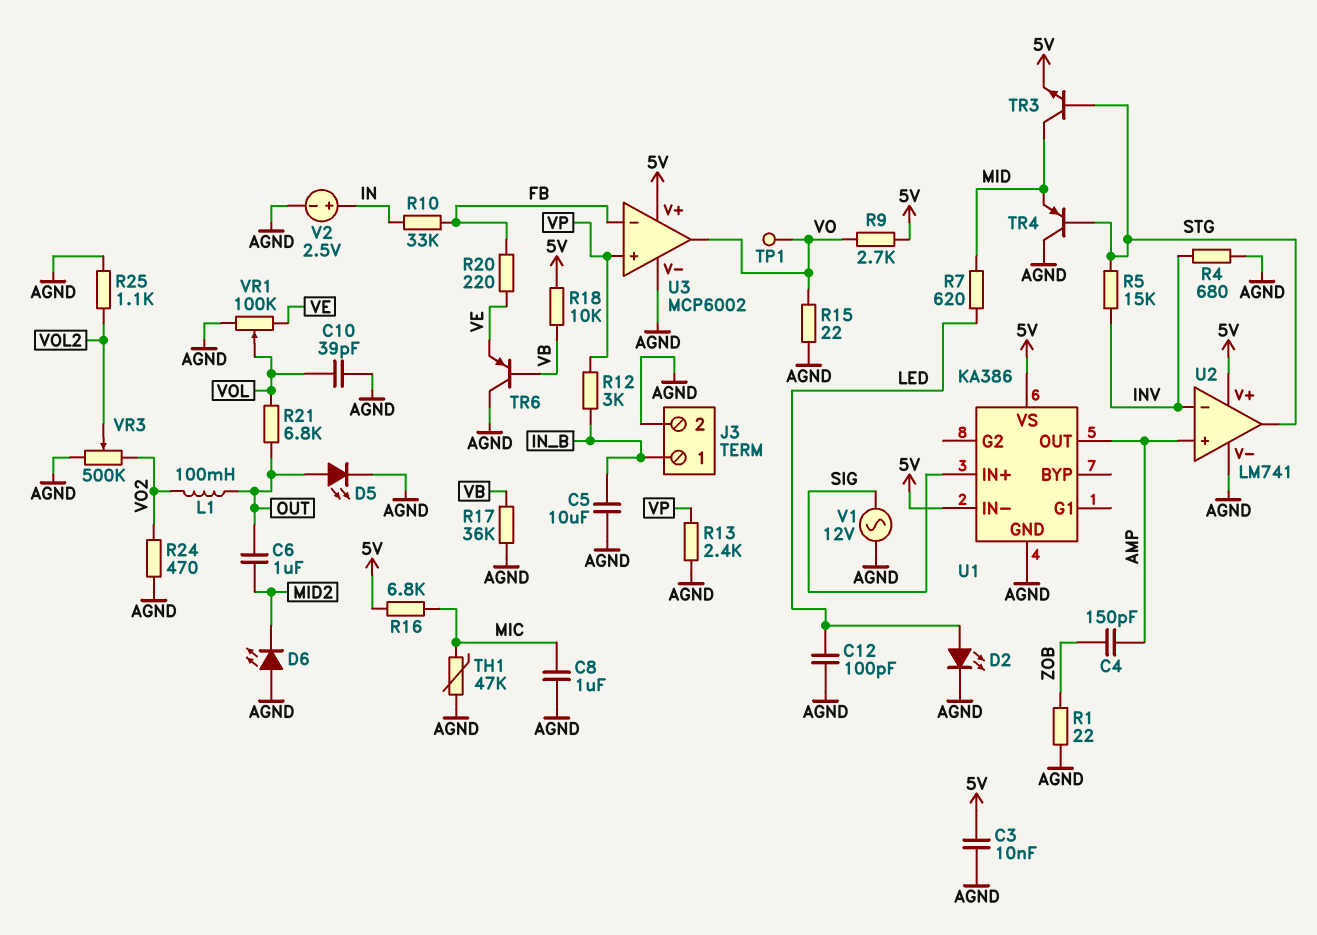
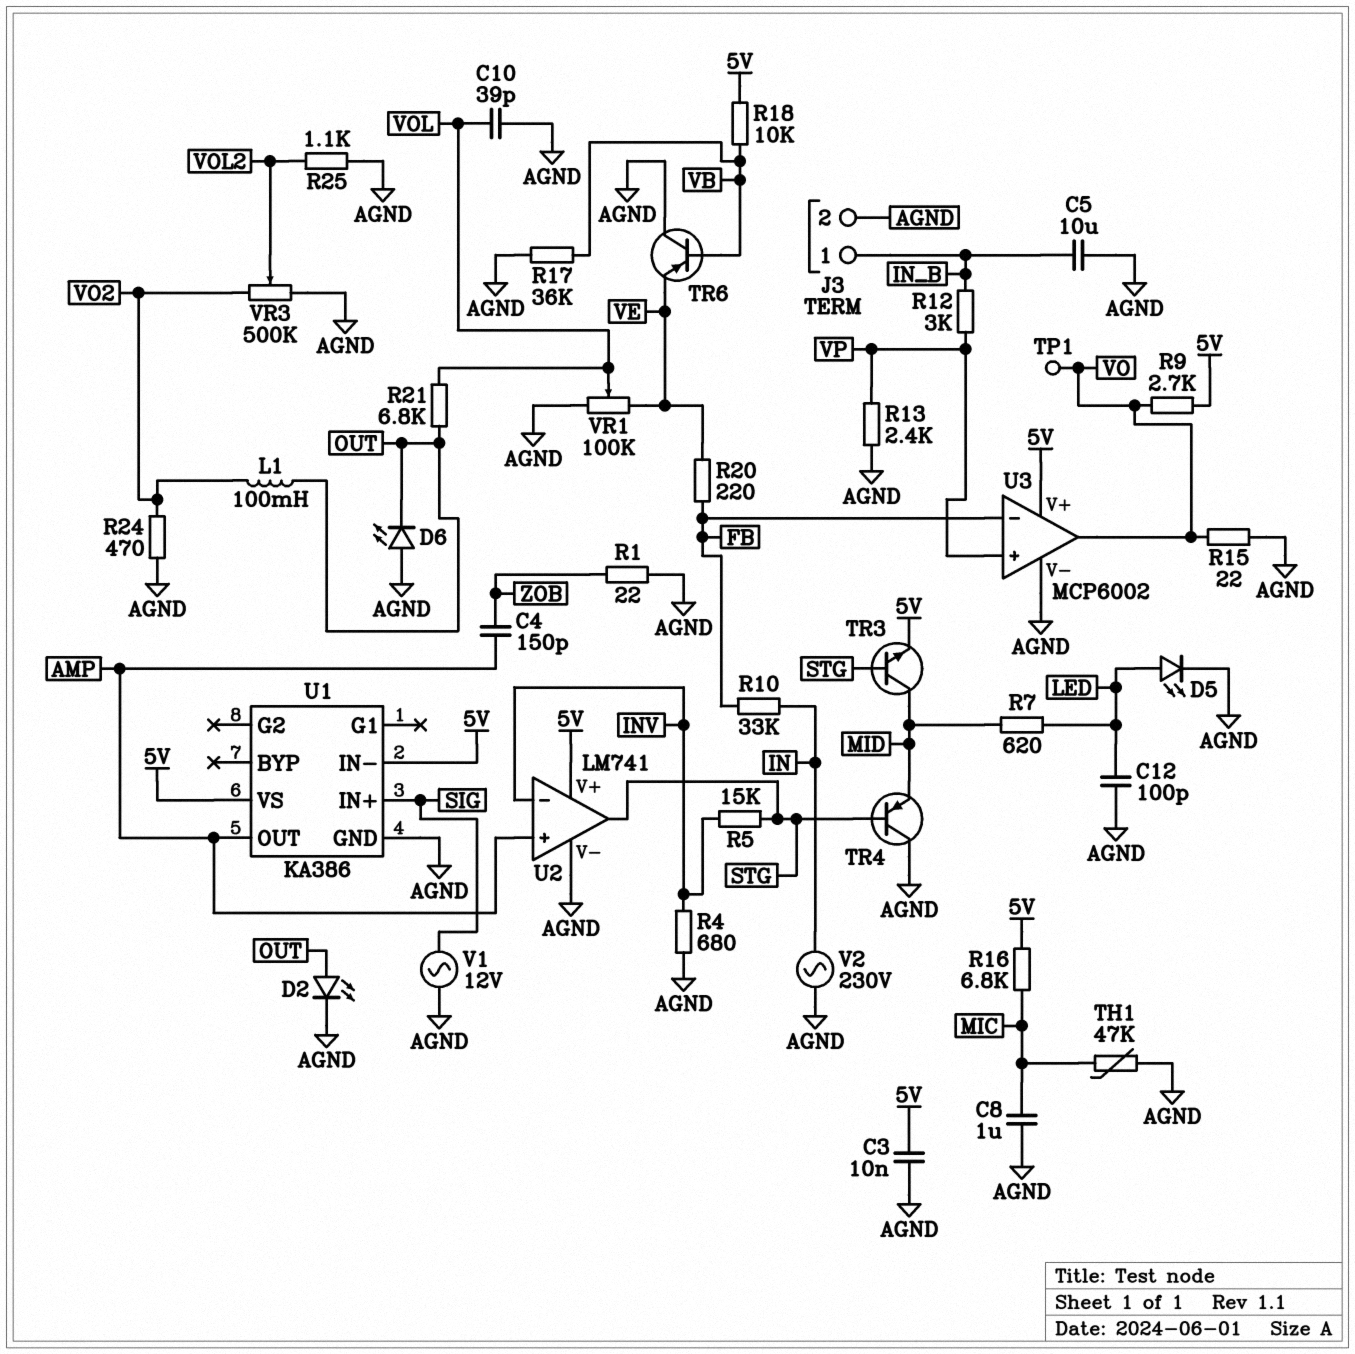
C6: 1uF (MID2, OUT) -> none
D2: LED (A LED, K AGND) -> LED (A OUT, K AGND)
D5: LED (A OUT, K AGND) -> LED (A LED, K AGND)
D6: LED (A AGND, K MID2) -> LED (A AGND, K OUT)
V2: 2.5V (plus IN, minus AGND) -> AC 230V (AGND, IN)

